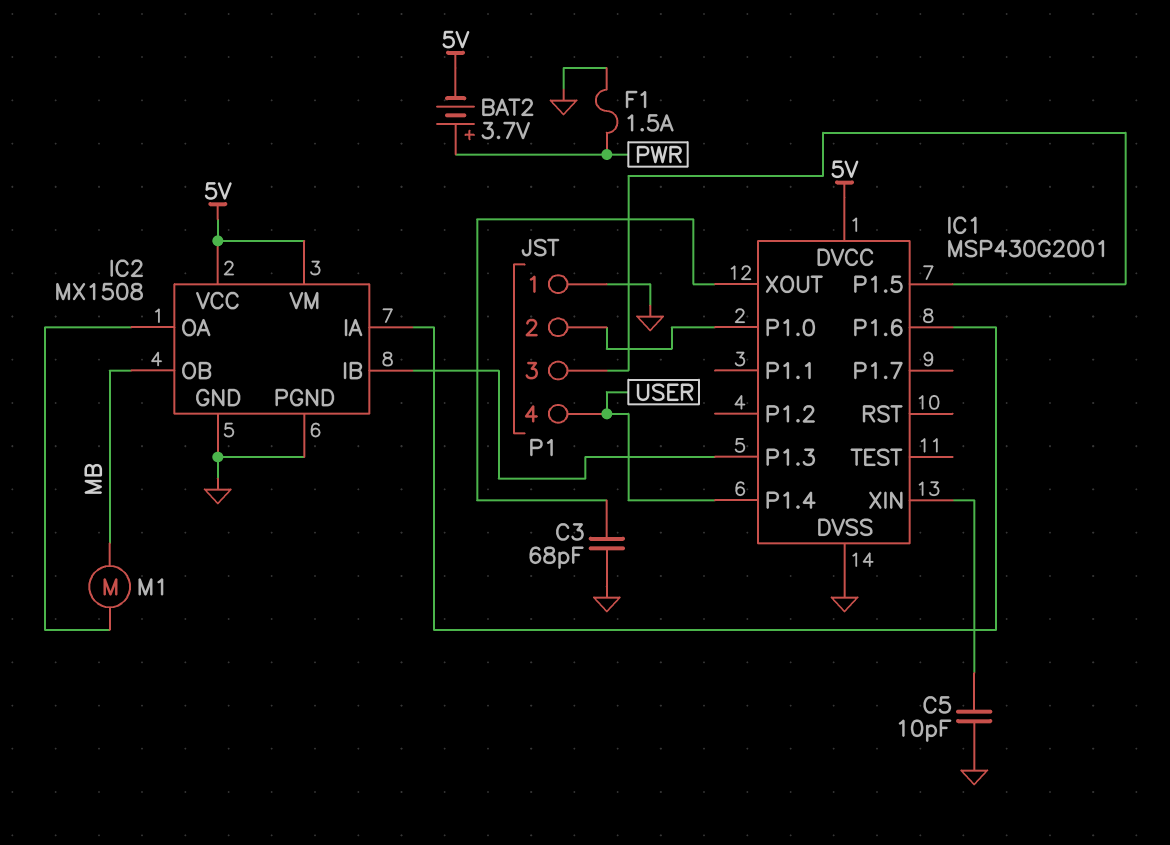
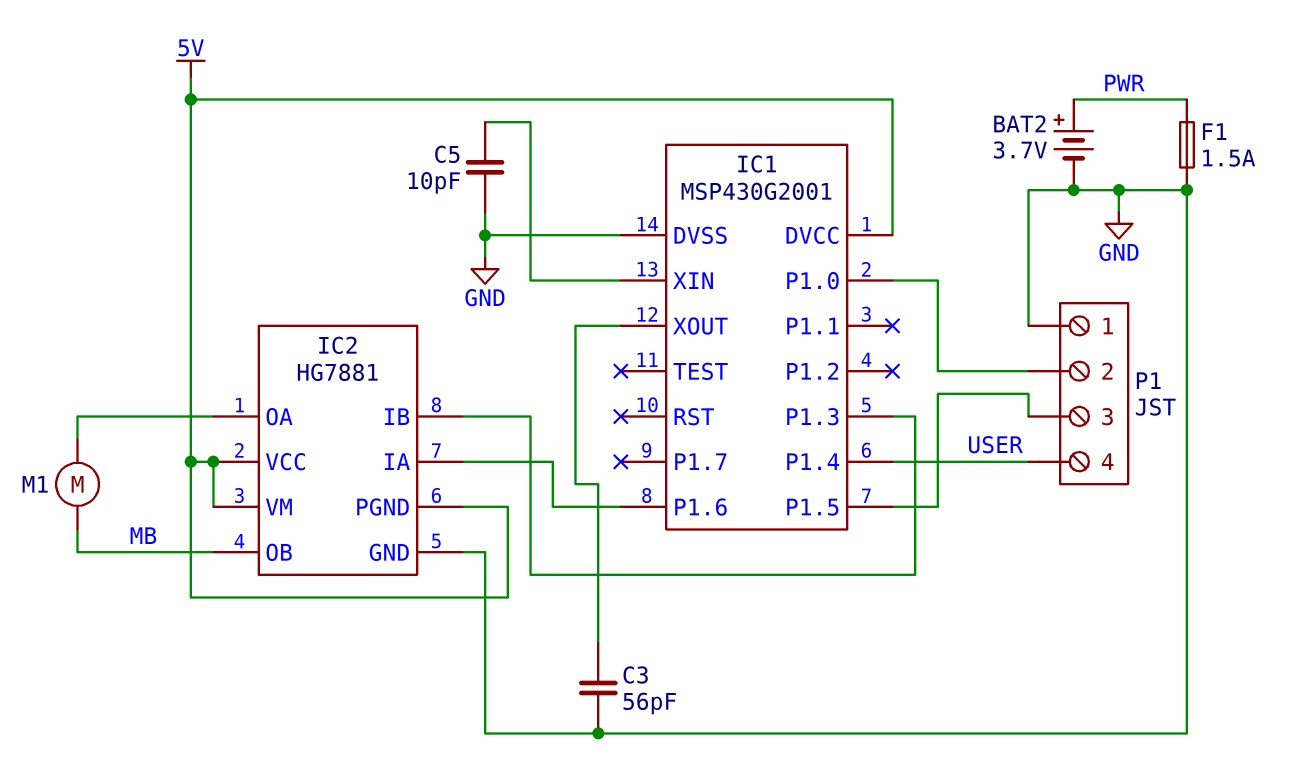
BAT2: 3.7V (plus PWR, minus 5V) -> 3.7V (plus PWR, minus GND)
C3: 68pF (GND, IC1/XOUT) -> 56pF (GND, IC1/XOUT)
IC2: MX1508 -> HG7881
IC2 pin PGND: GND -> 5V

